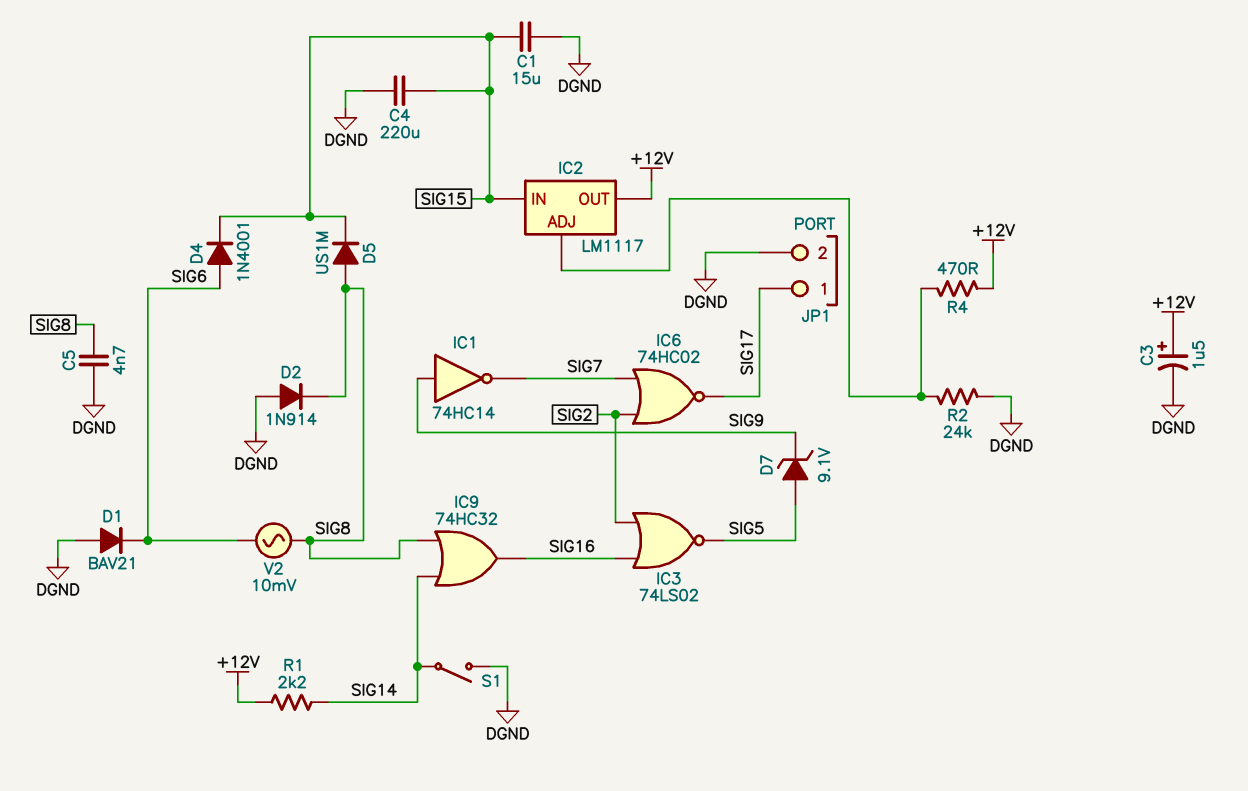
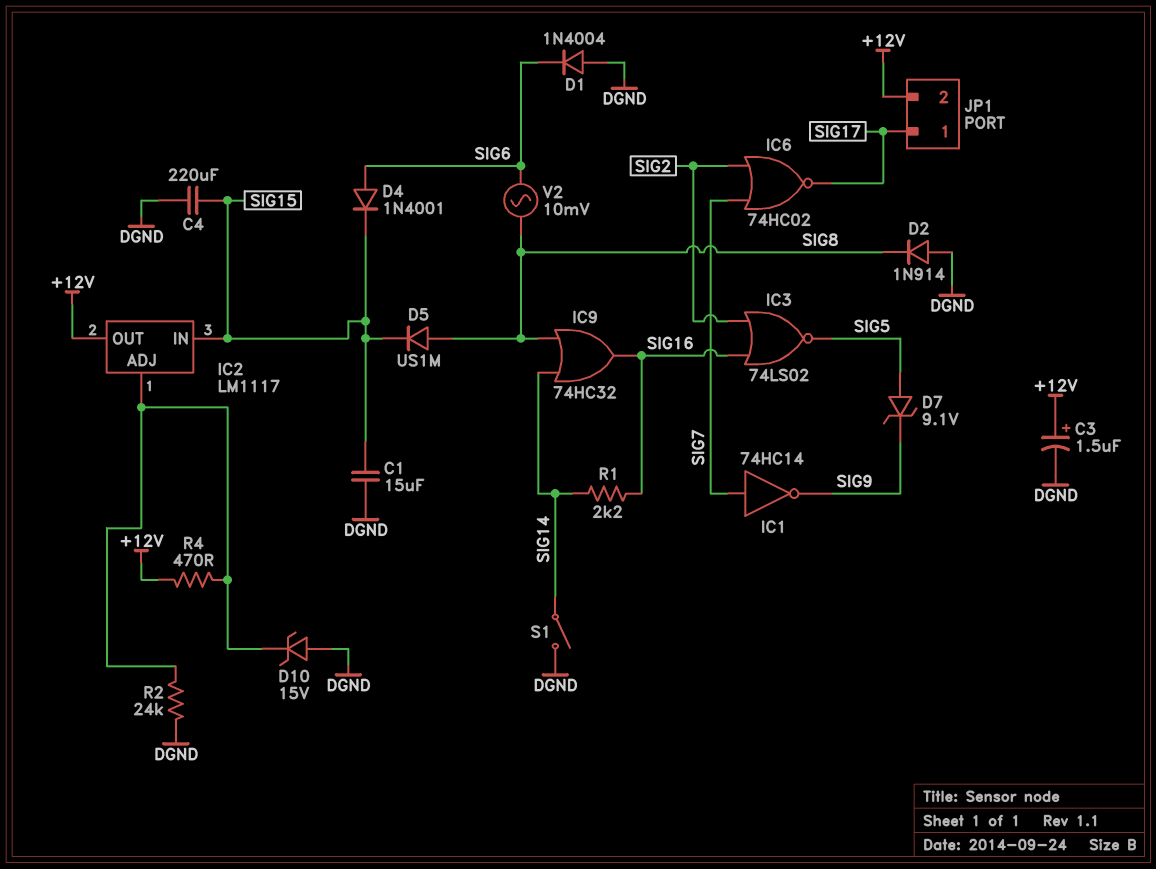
C5: 4.7nF (DGND, SIG8) -> none
D1: diode BAV21 (A DGND, K SIG6) -> diode 1N4004 (A DGND, K SIG6)
D10: none -> zener 15V (A DGND, K IC2/ADJ)
IC1: NOT 74HC14 (in SIG9, out SIG7) -> NOT 74HC14 (in SIG7, out SIG9)
JP1 pin 2: DGND -> +12V
R1: 2.2k (+12V, SIG14) -> 2.2k (SIG14, SIG16)

